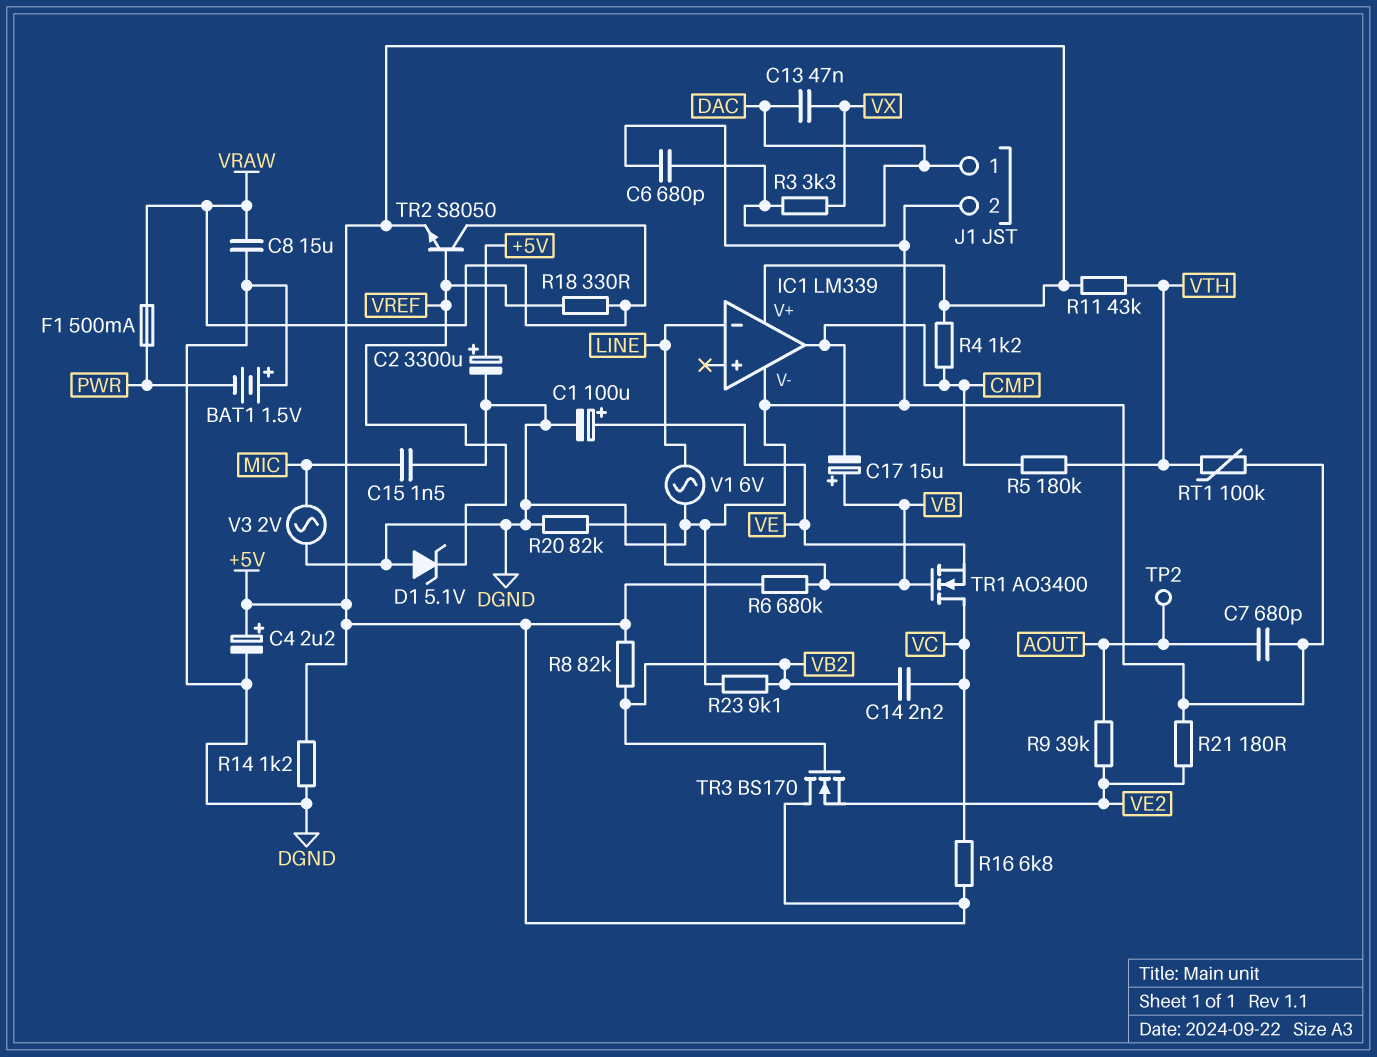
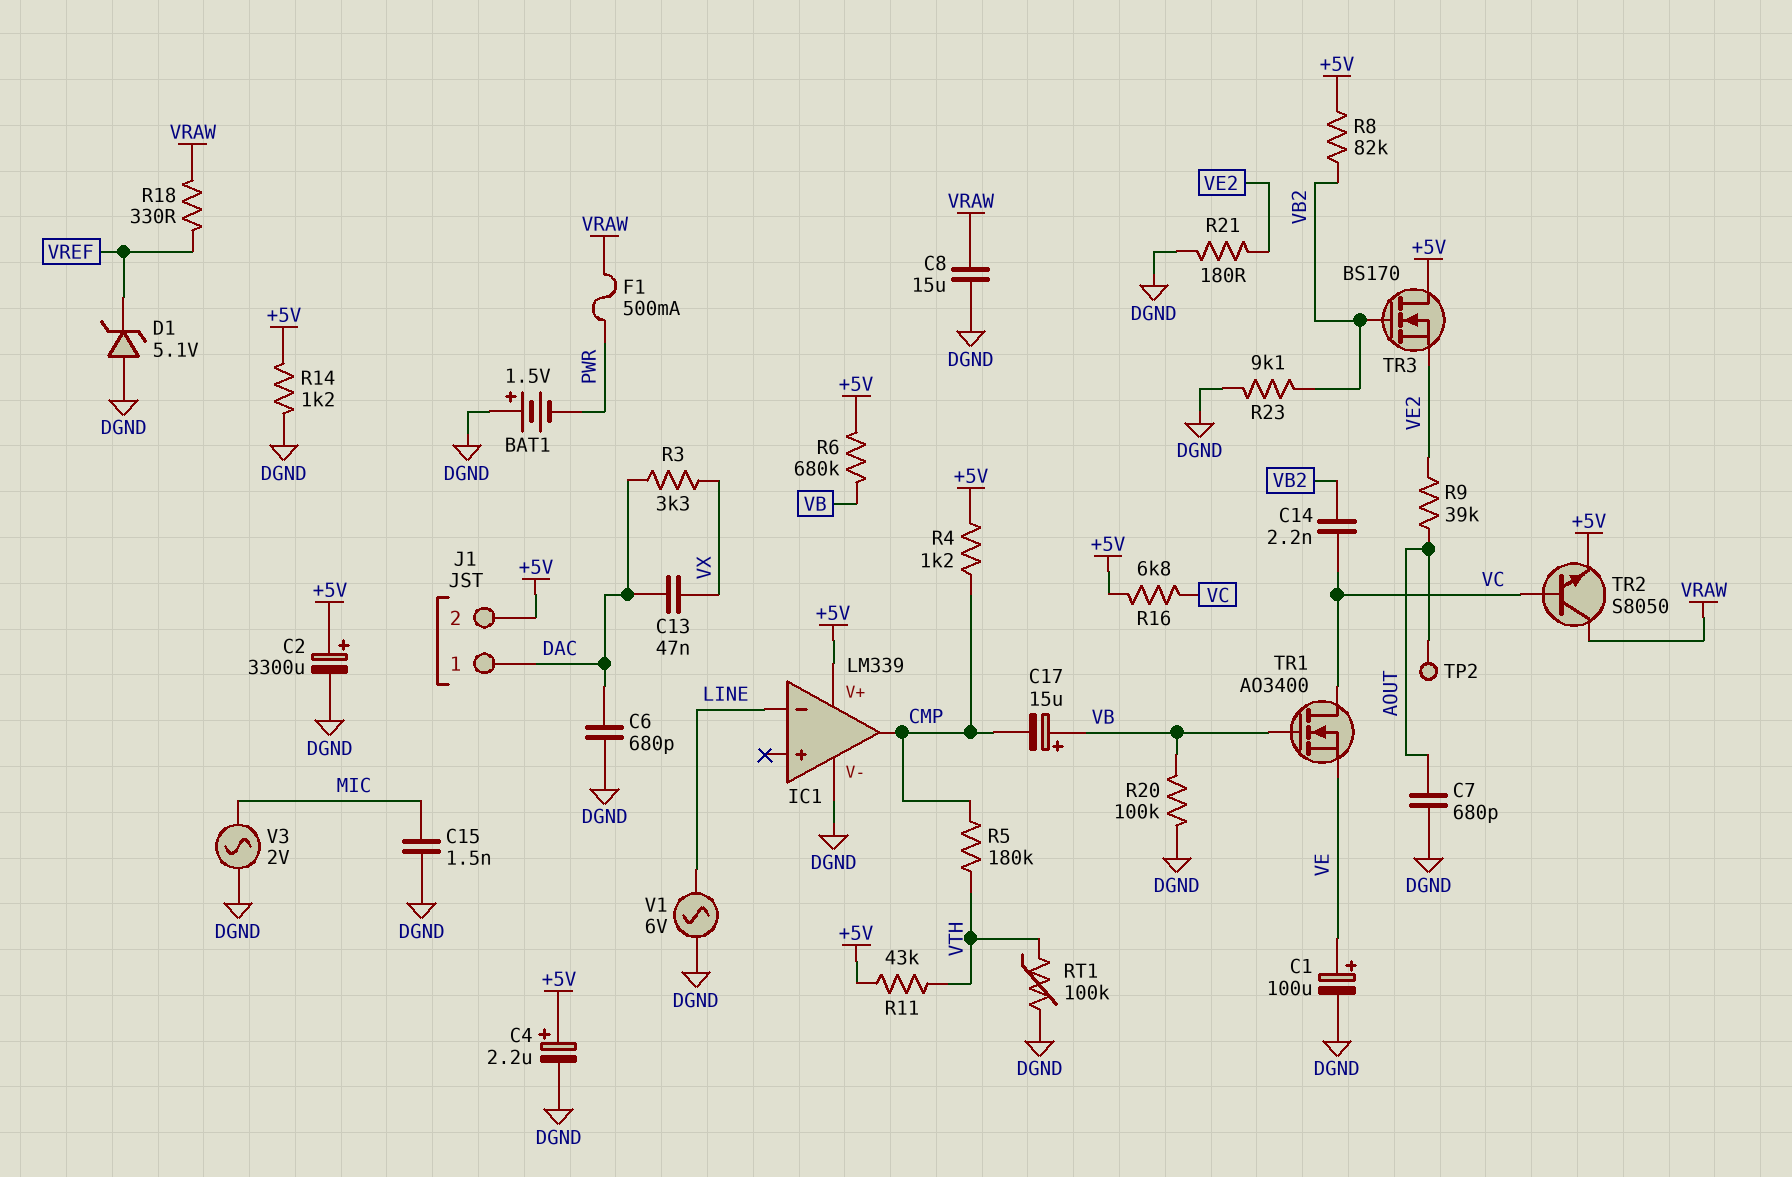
J1 pin 2: DGND -> +5V
R20: 82k (DGND, VB) -> 100k (DGND, VB)
TR2: NPN S8050 (B VREF, C VRAW, E +5V) -> NPN S8050 (B VC, C VRAW, E +5V)

